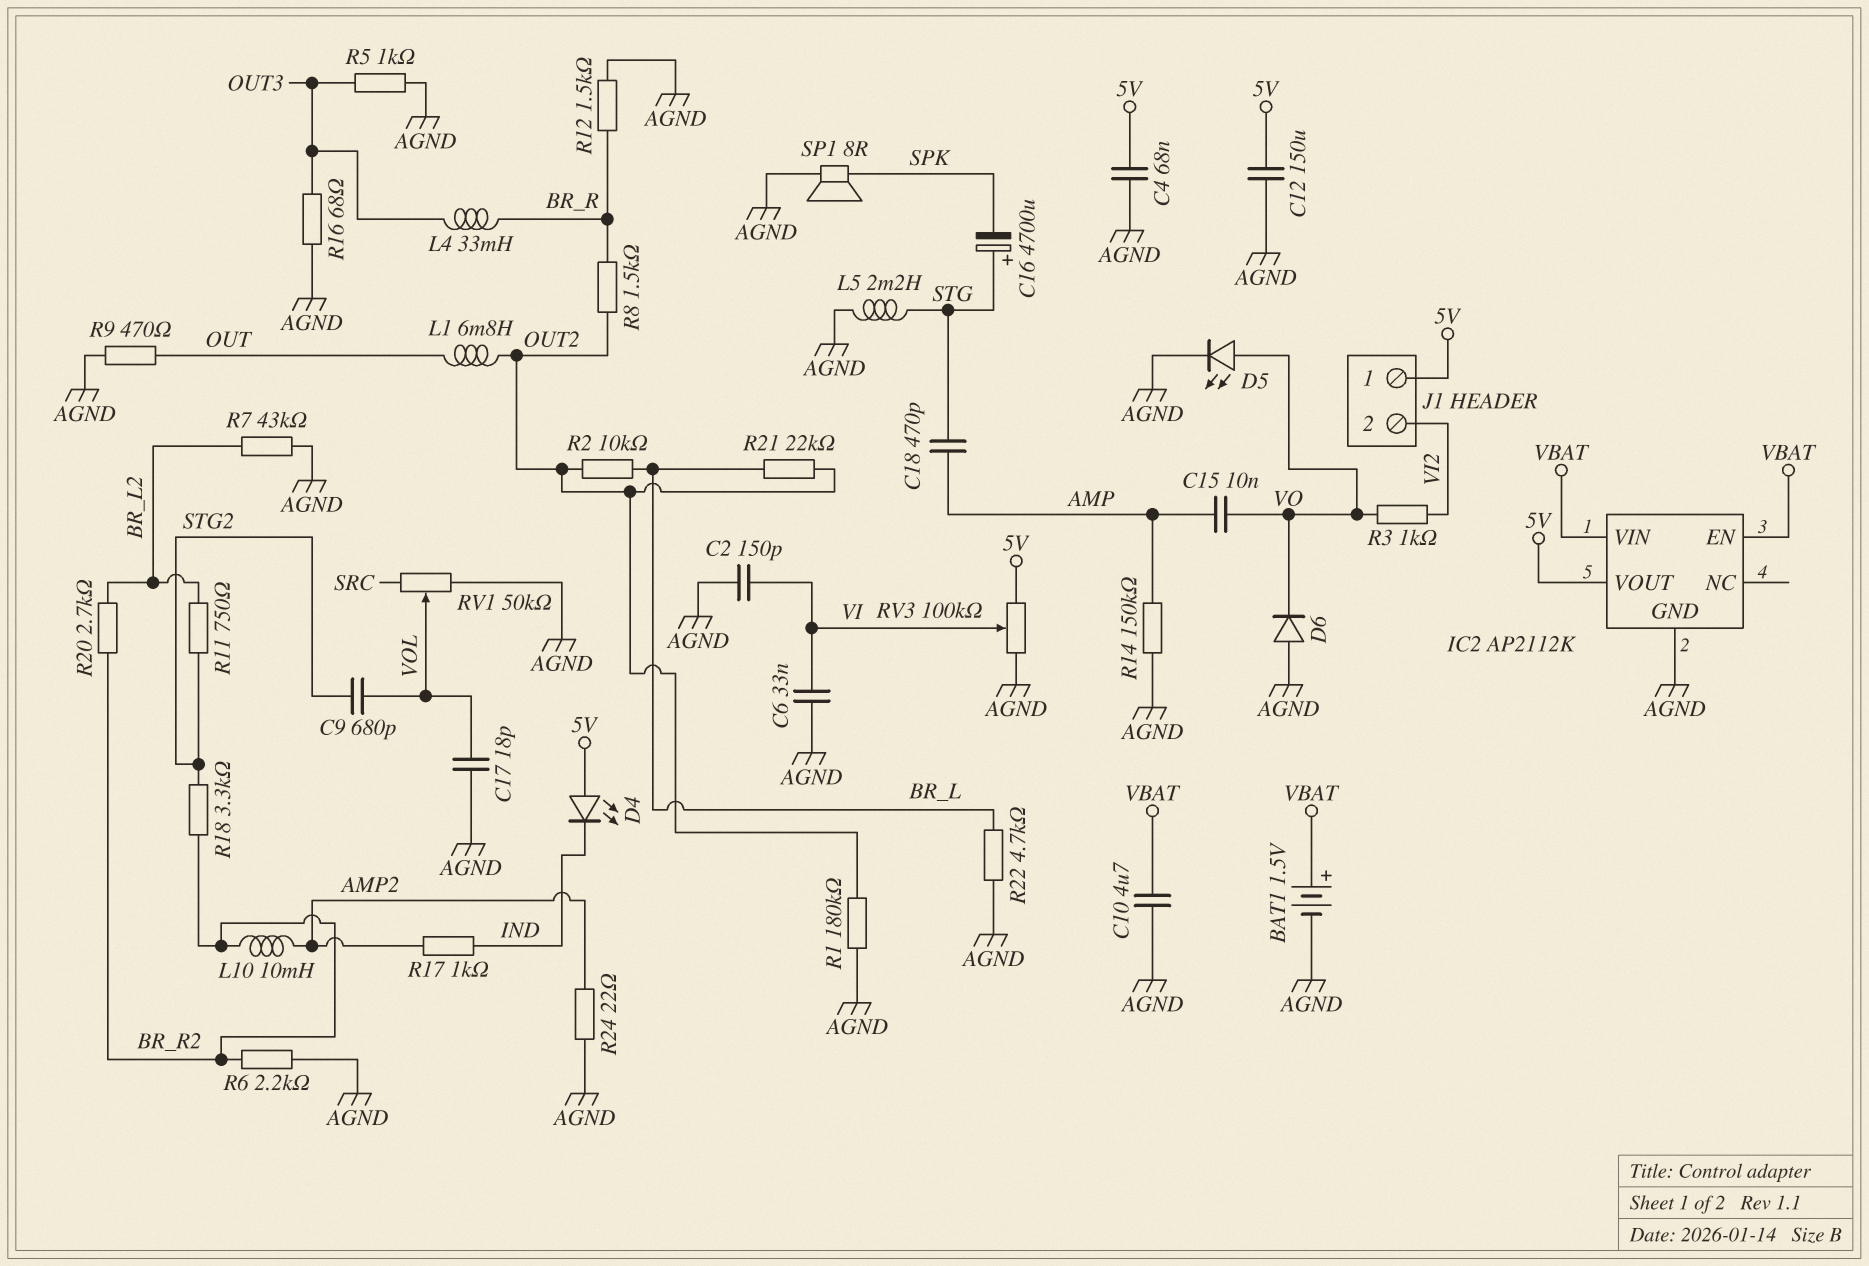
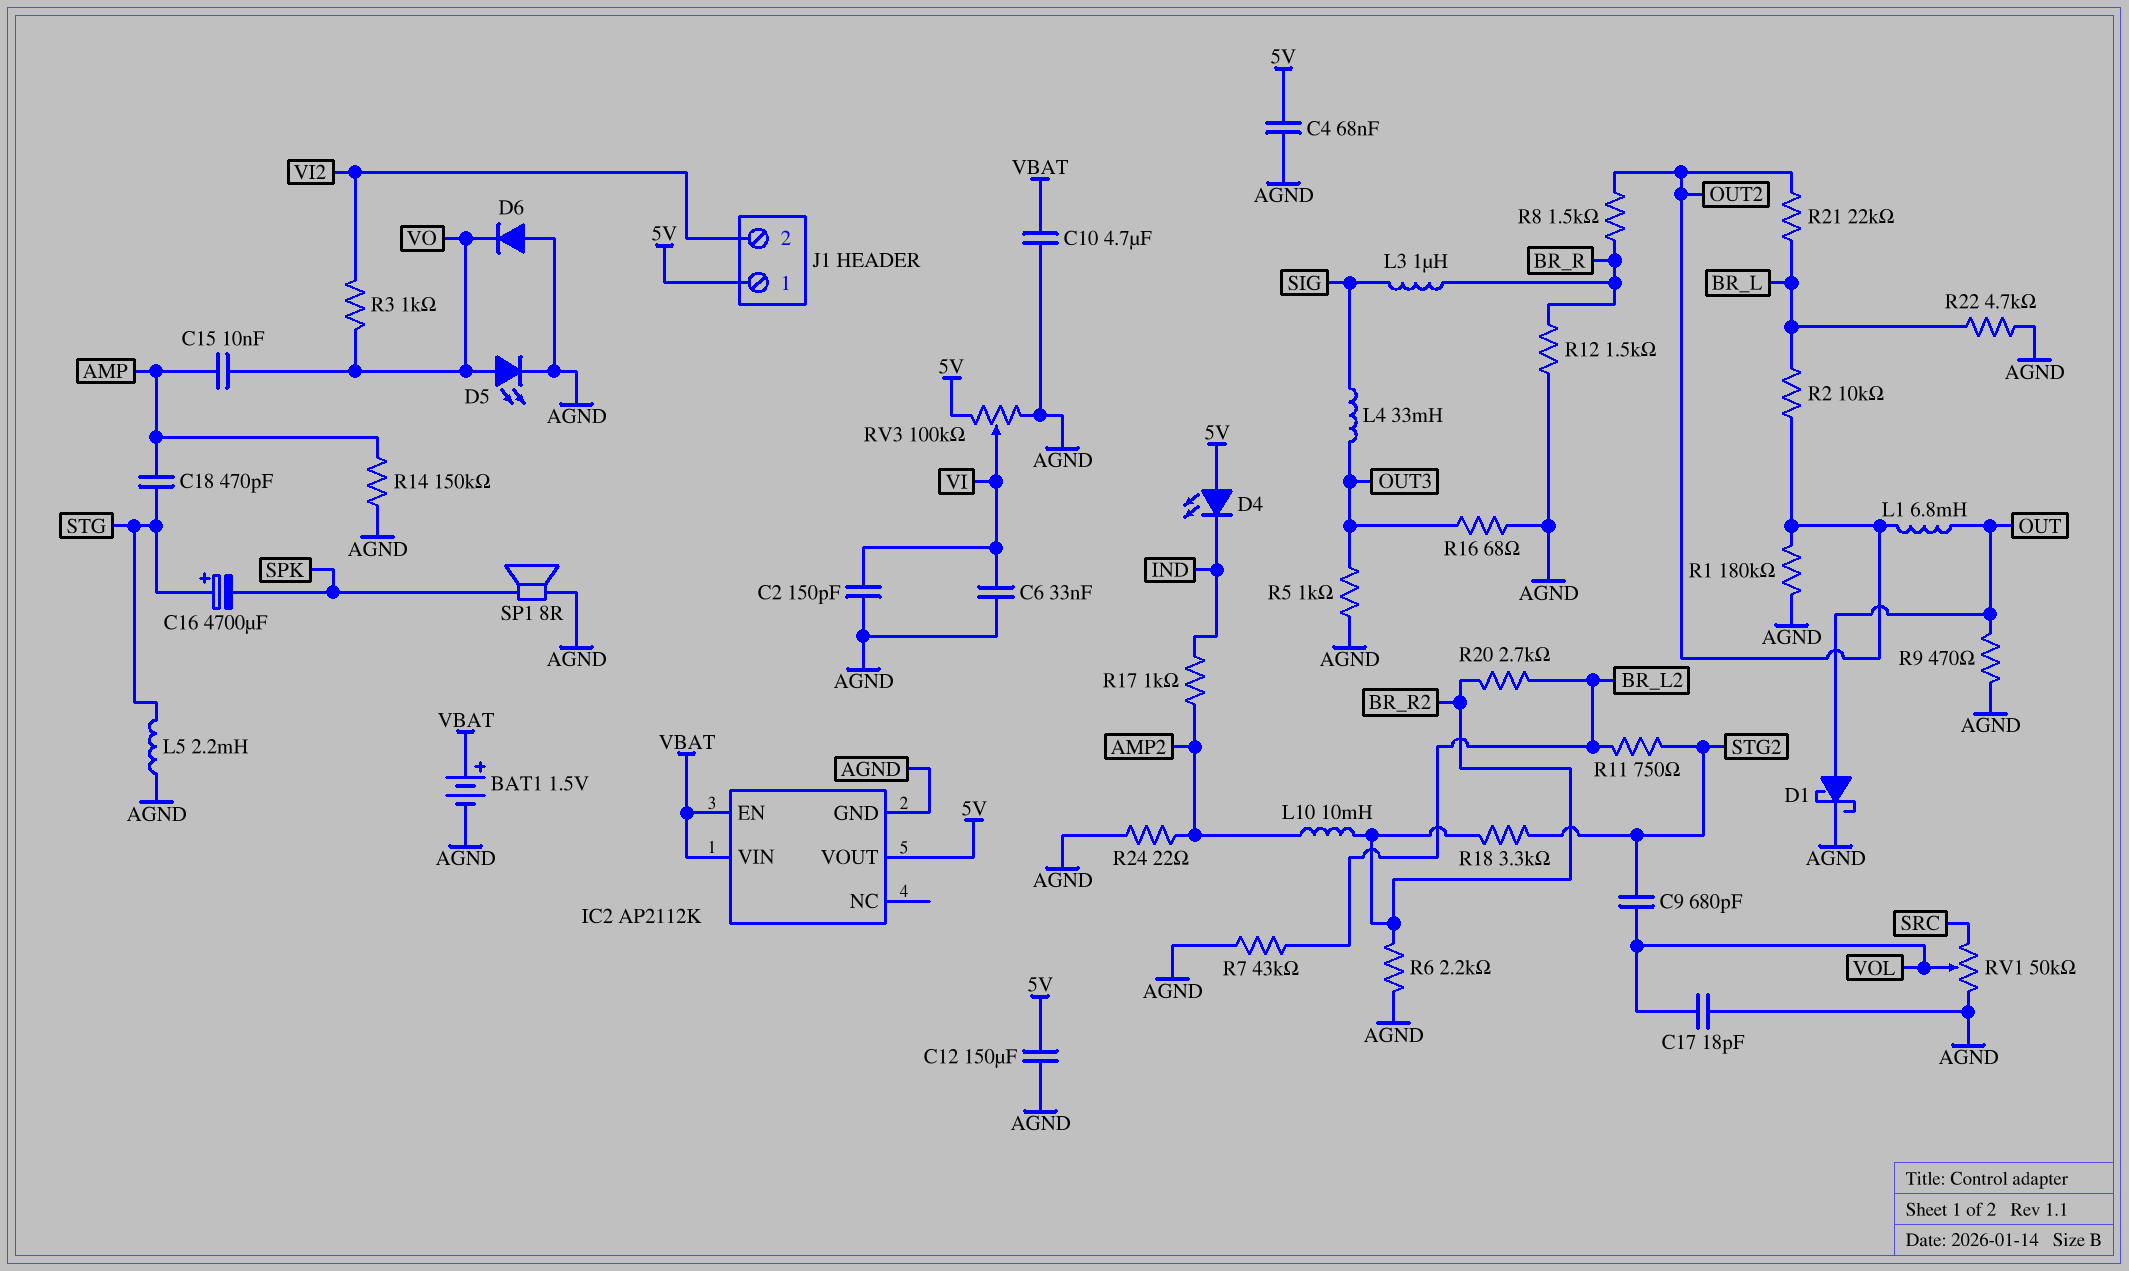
D1: none -> schottky (A OUT, K AGND)
L3: none -> 1uH (BR_R, SIG)
L4: 33mH (BR_R, OUT3) -> 33mH (OUT3, SIG)

